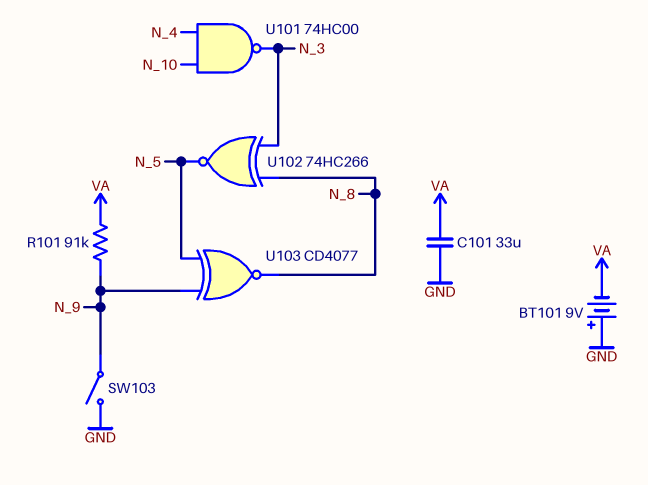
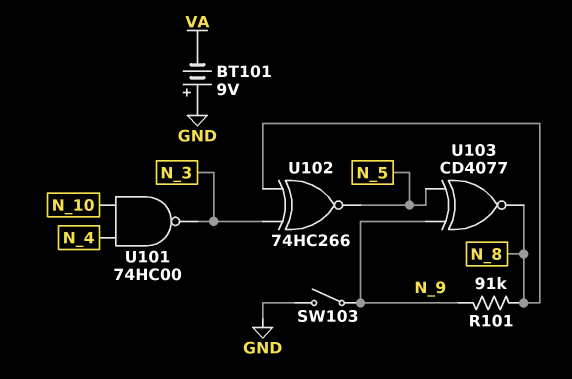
C101: 33uF (GND, VA) -> none
R101: 91k (N_9, VA) -> 91k (N_8, N_9)

